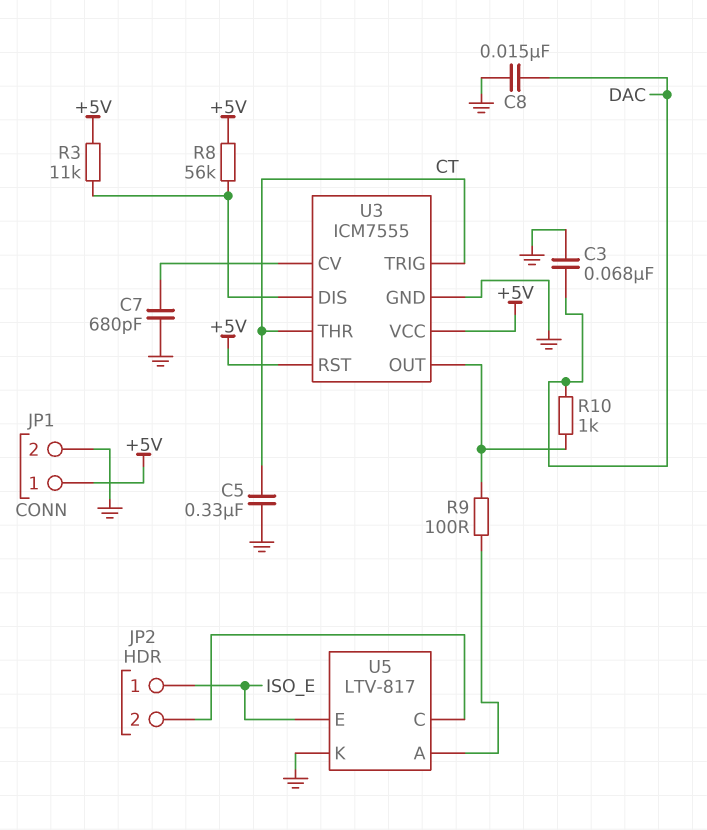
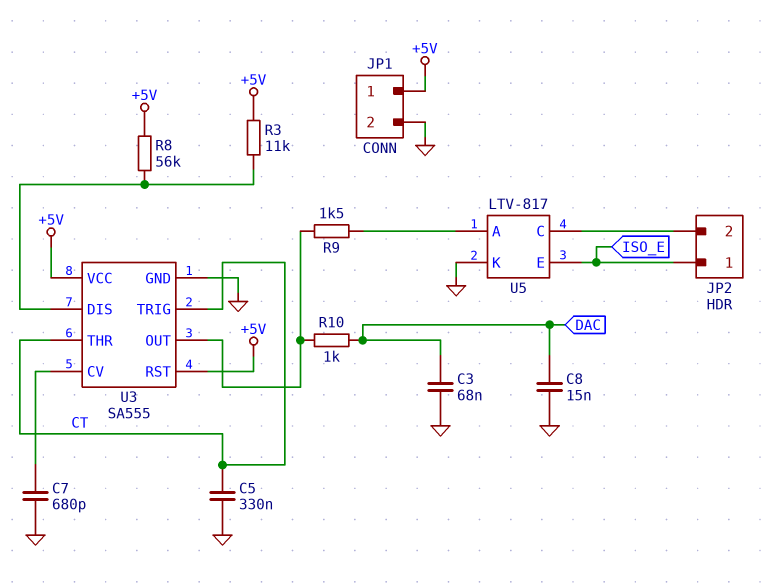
R9: 100 (U3/OUT, U5/A) -> 1.5k (U3/OUT, U5/A)
U3: ICM7555 -> SA555

